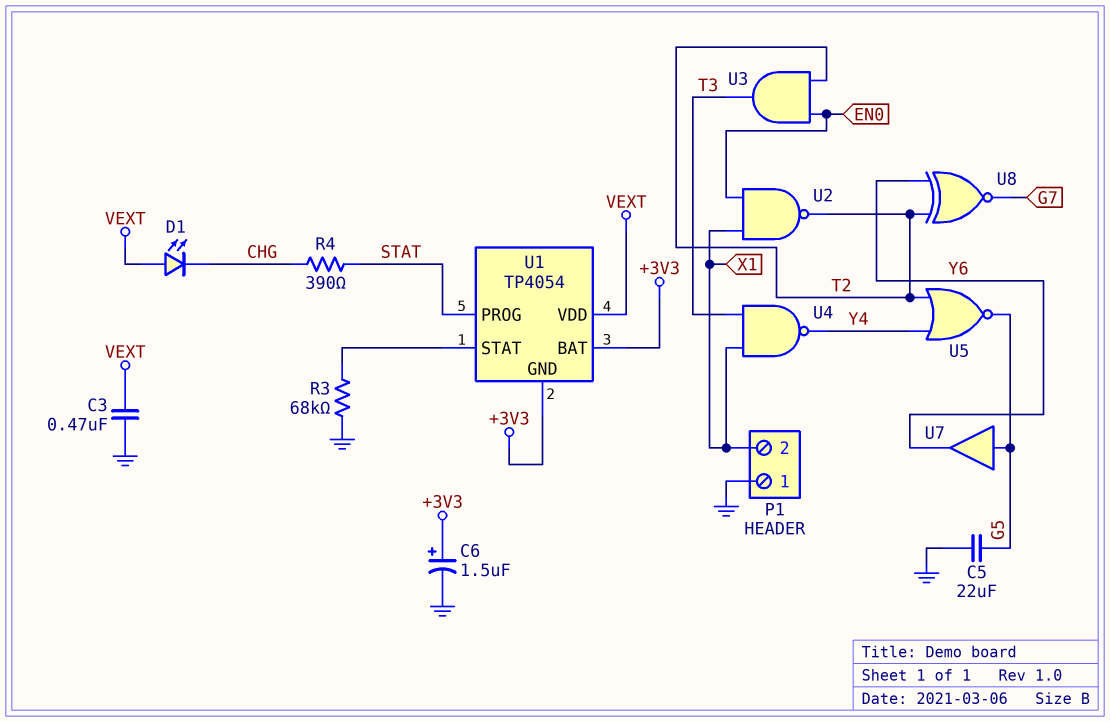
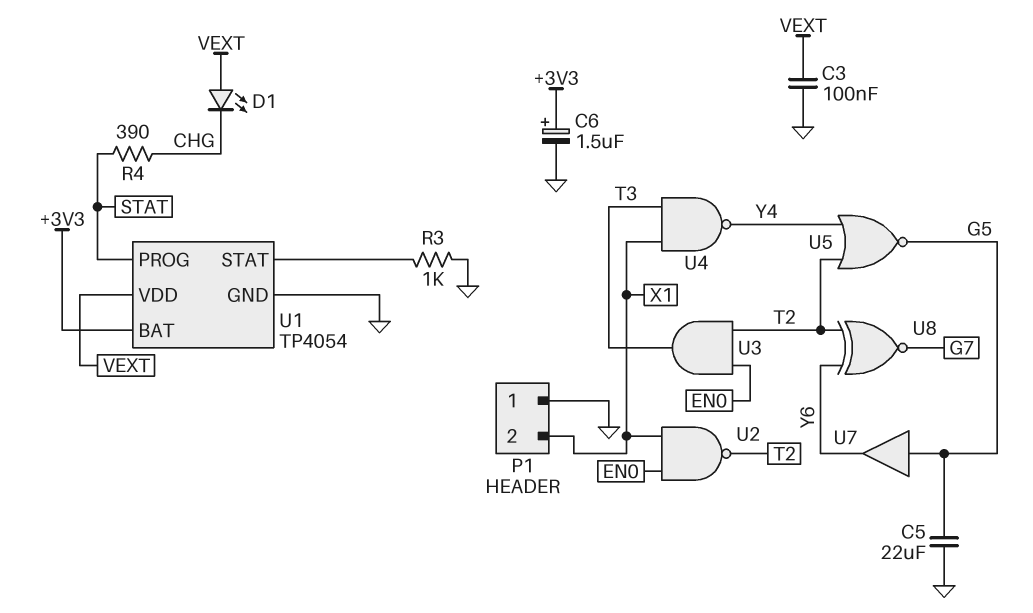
C3: 470nF (GND, VEXT) -> 100nF (GND, VEXT)
R3: 68k (GND, U1/STAT) -> 1k (GND, U1/STAT)
U1 pin GND: +3V3 -> GND

